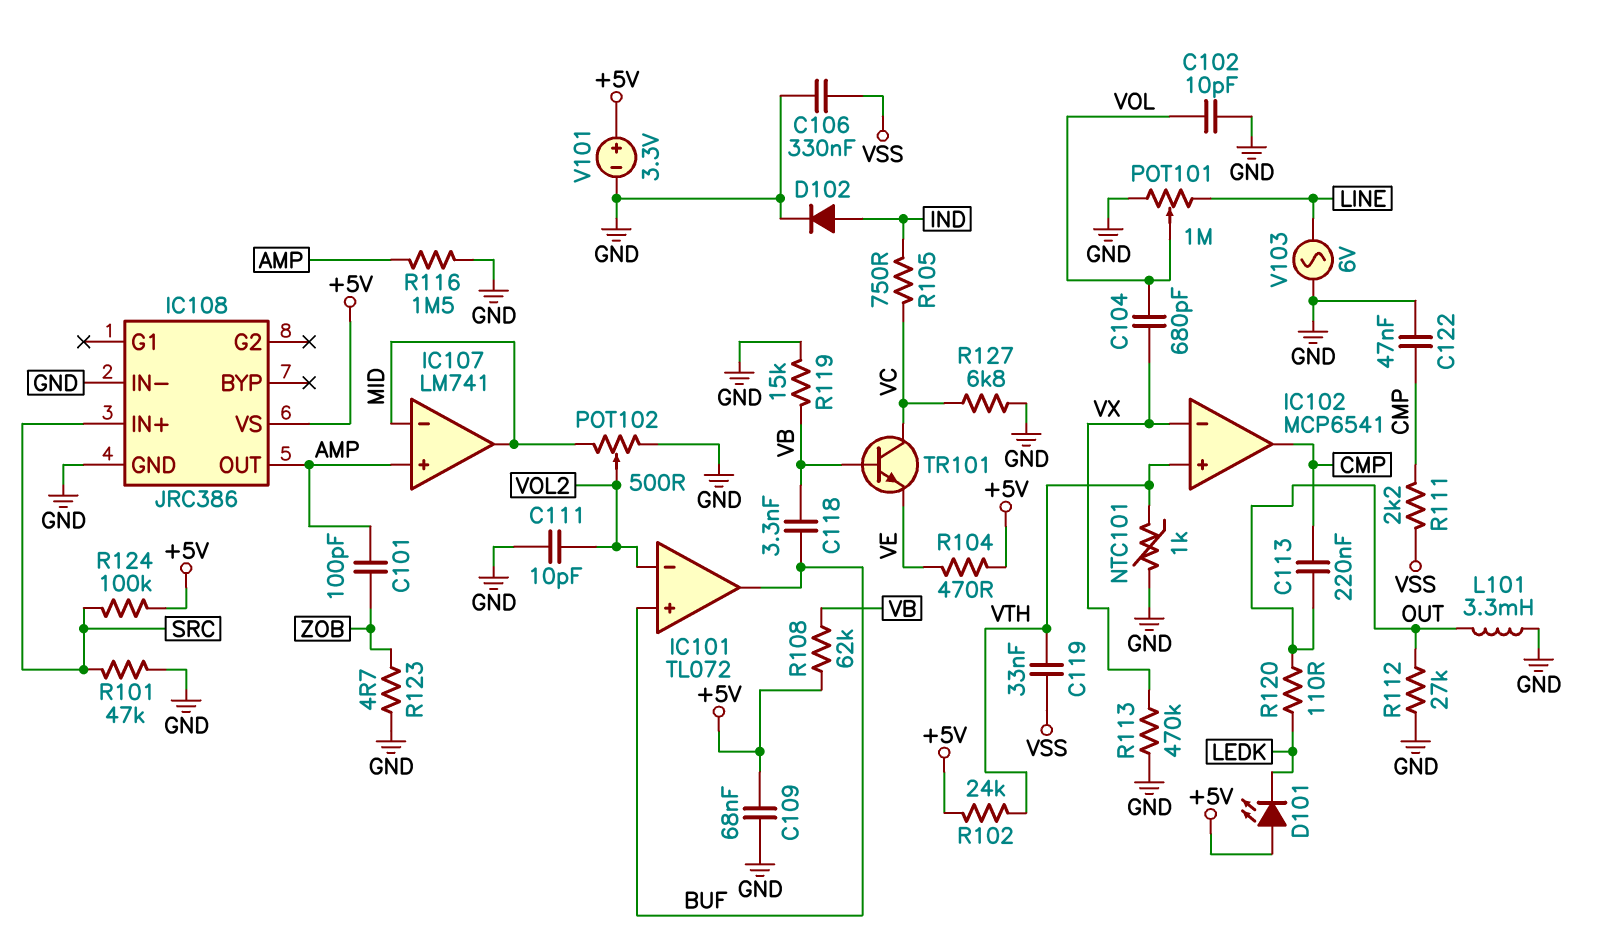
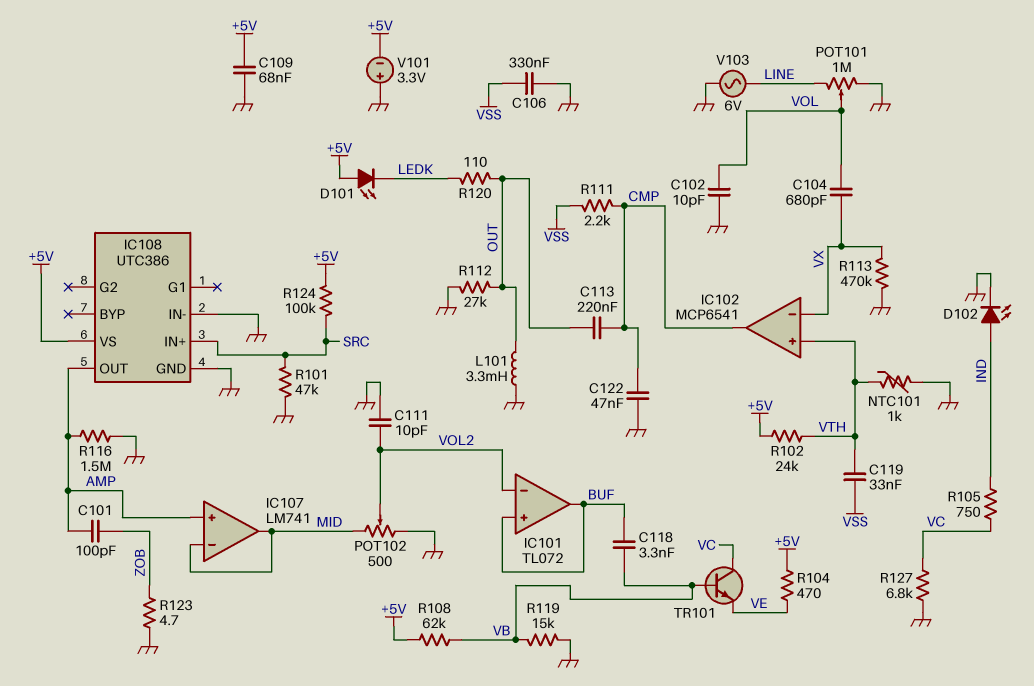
D102: diode (A IND, K GND) -> LED (A IND, K GND)
IC108: JRC386 -> UTC386
V101: 3.3V (plus +5V, minus GND) -> 3.3V (plus GND, minus +5V)

